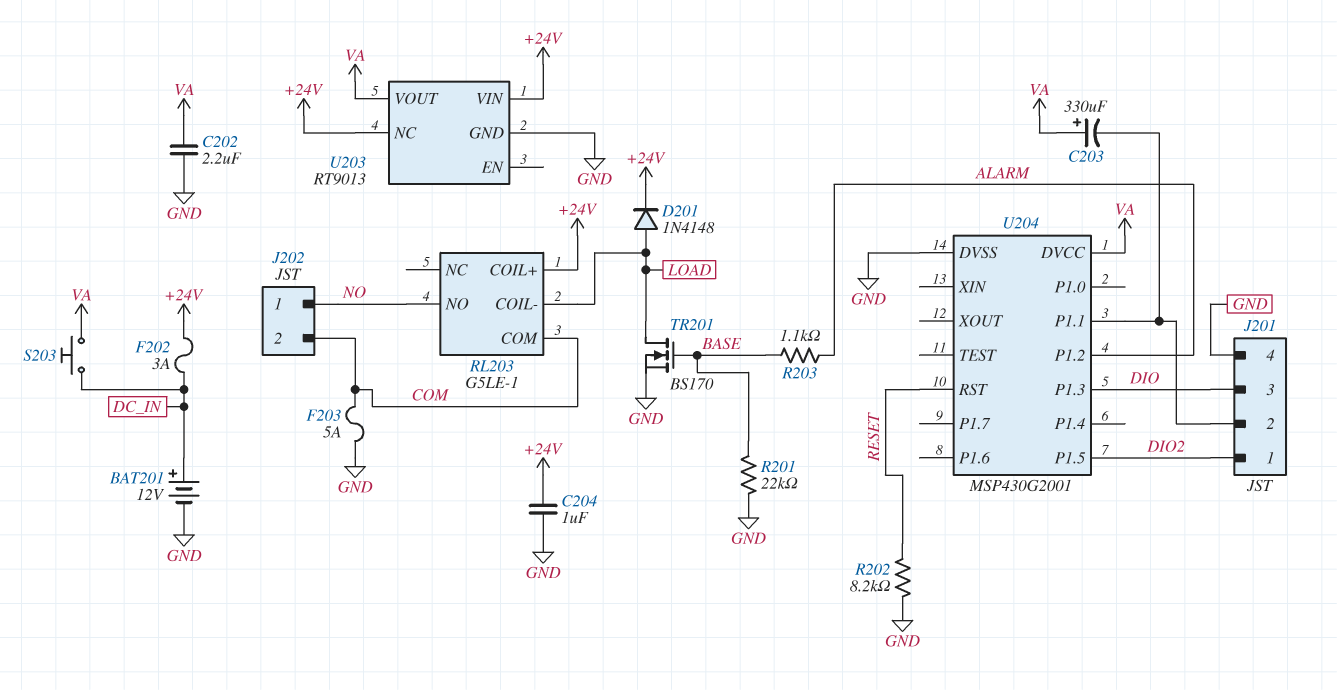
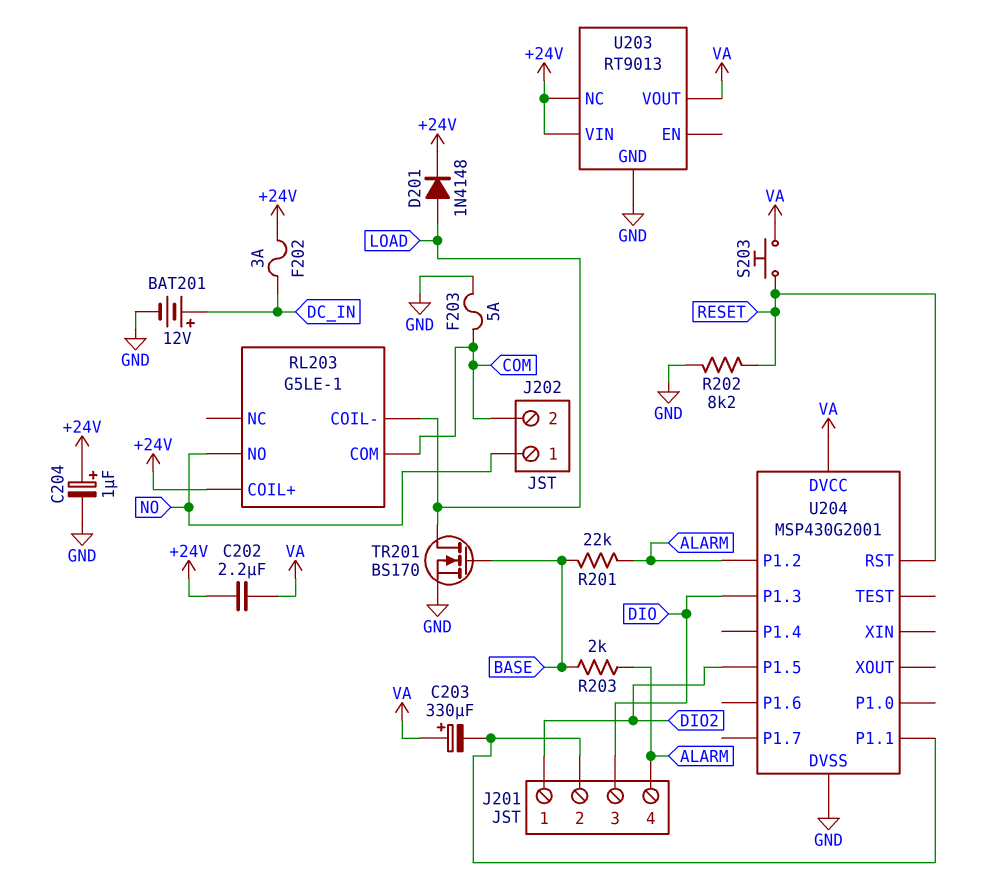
C202: 2.2uF (GND, VA) -> 2.2uF (+24V, VA)
C204: 1uF (+24V, GND) -> 1uF (plus +24V, minus GND)
J201 pin 4: GND -> ALARM
R201: 22k (BASE, GND) -> 22k (ALARM, BASE)
R203: 1.1k (ALARM, BASE) -> 2k (ALARM, BASE)
S203: button (DC_IN, VA) -> button (RESET, VA)

